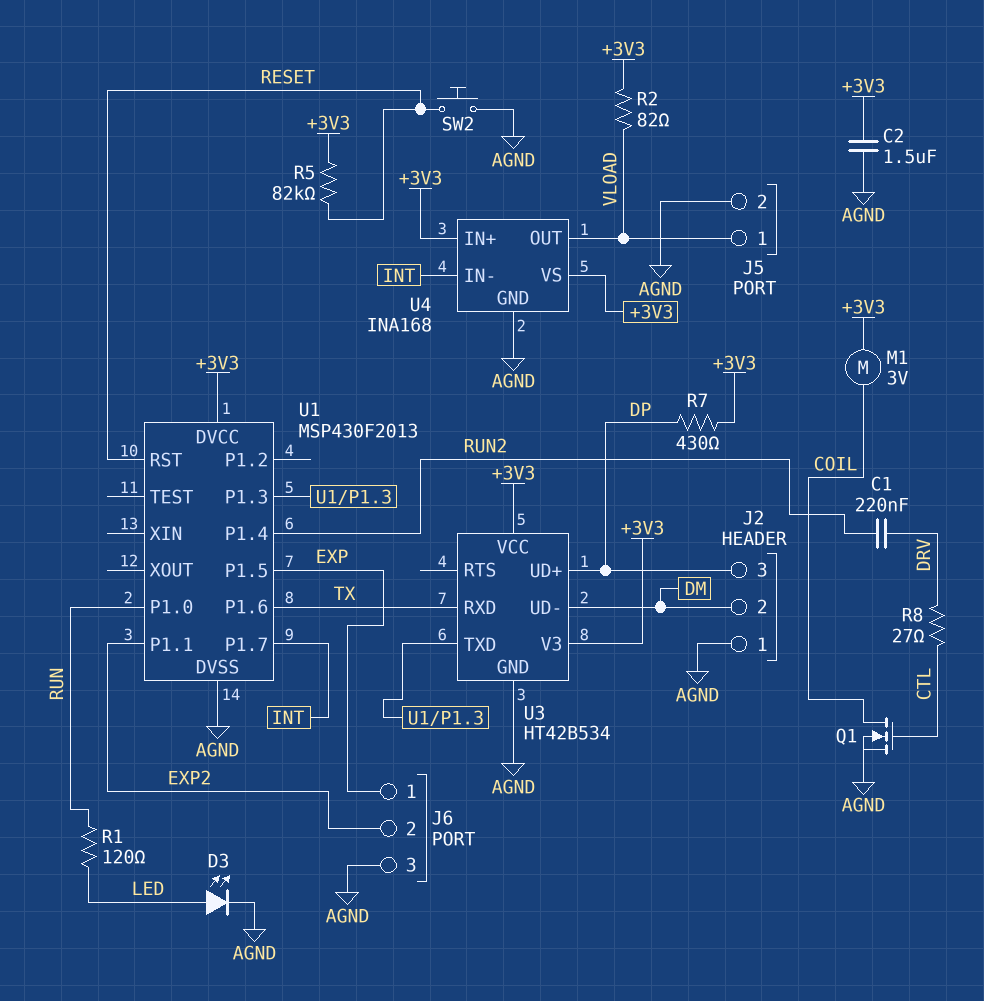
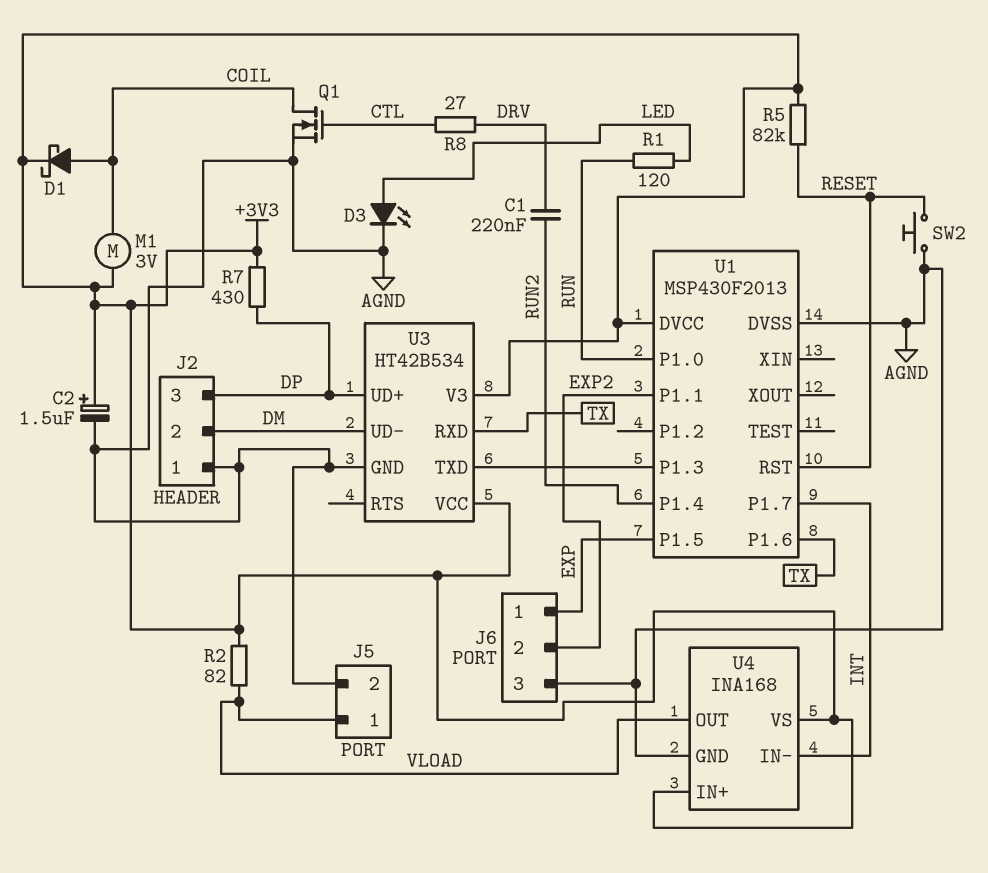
C2: 1.5uF (+3V3, AGND) -> 1.5uF (plus +3V3, minus AGND)
D1: none -> schottky (A COIL, K +3V3)

